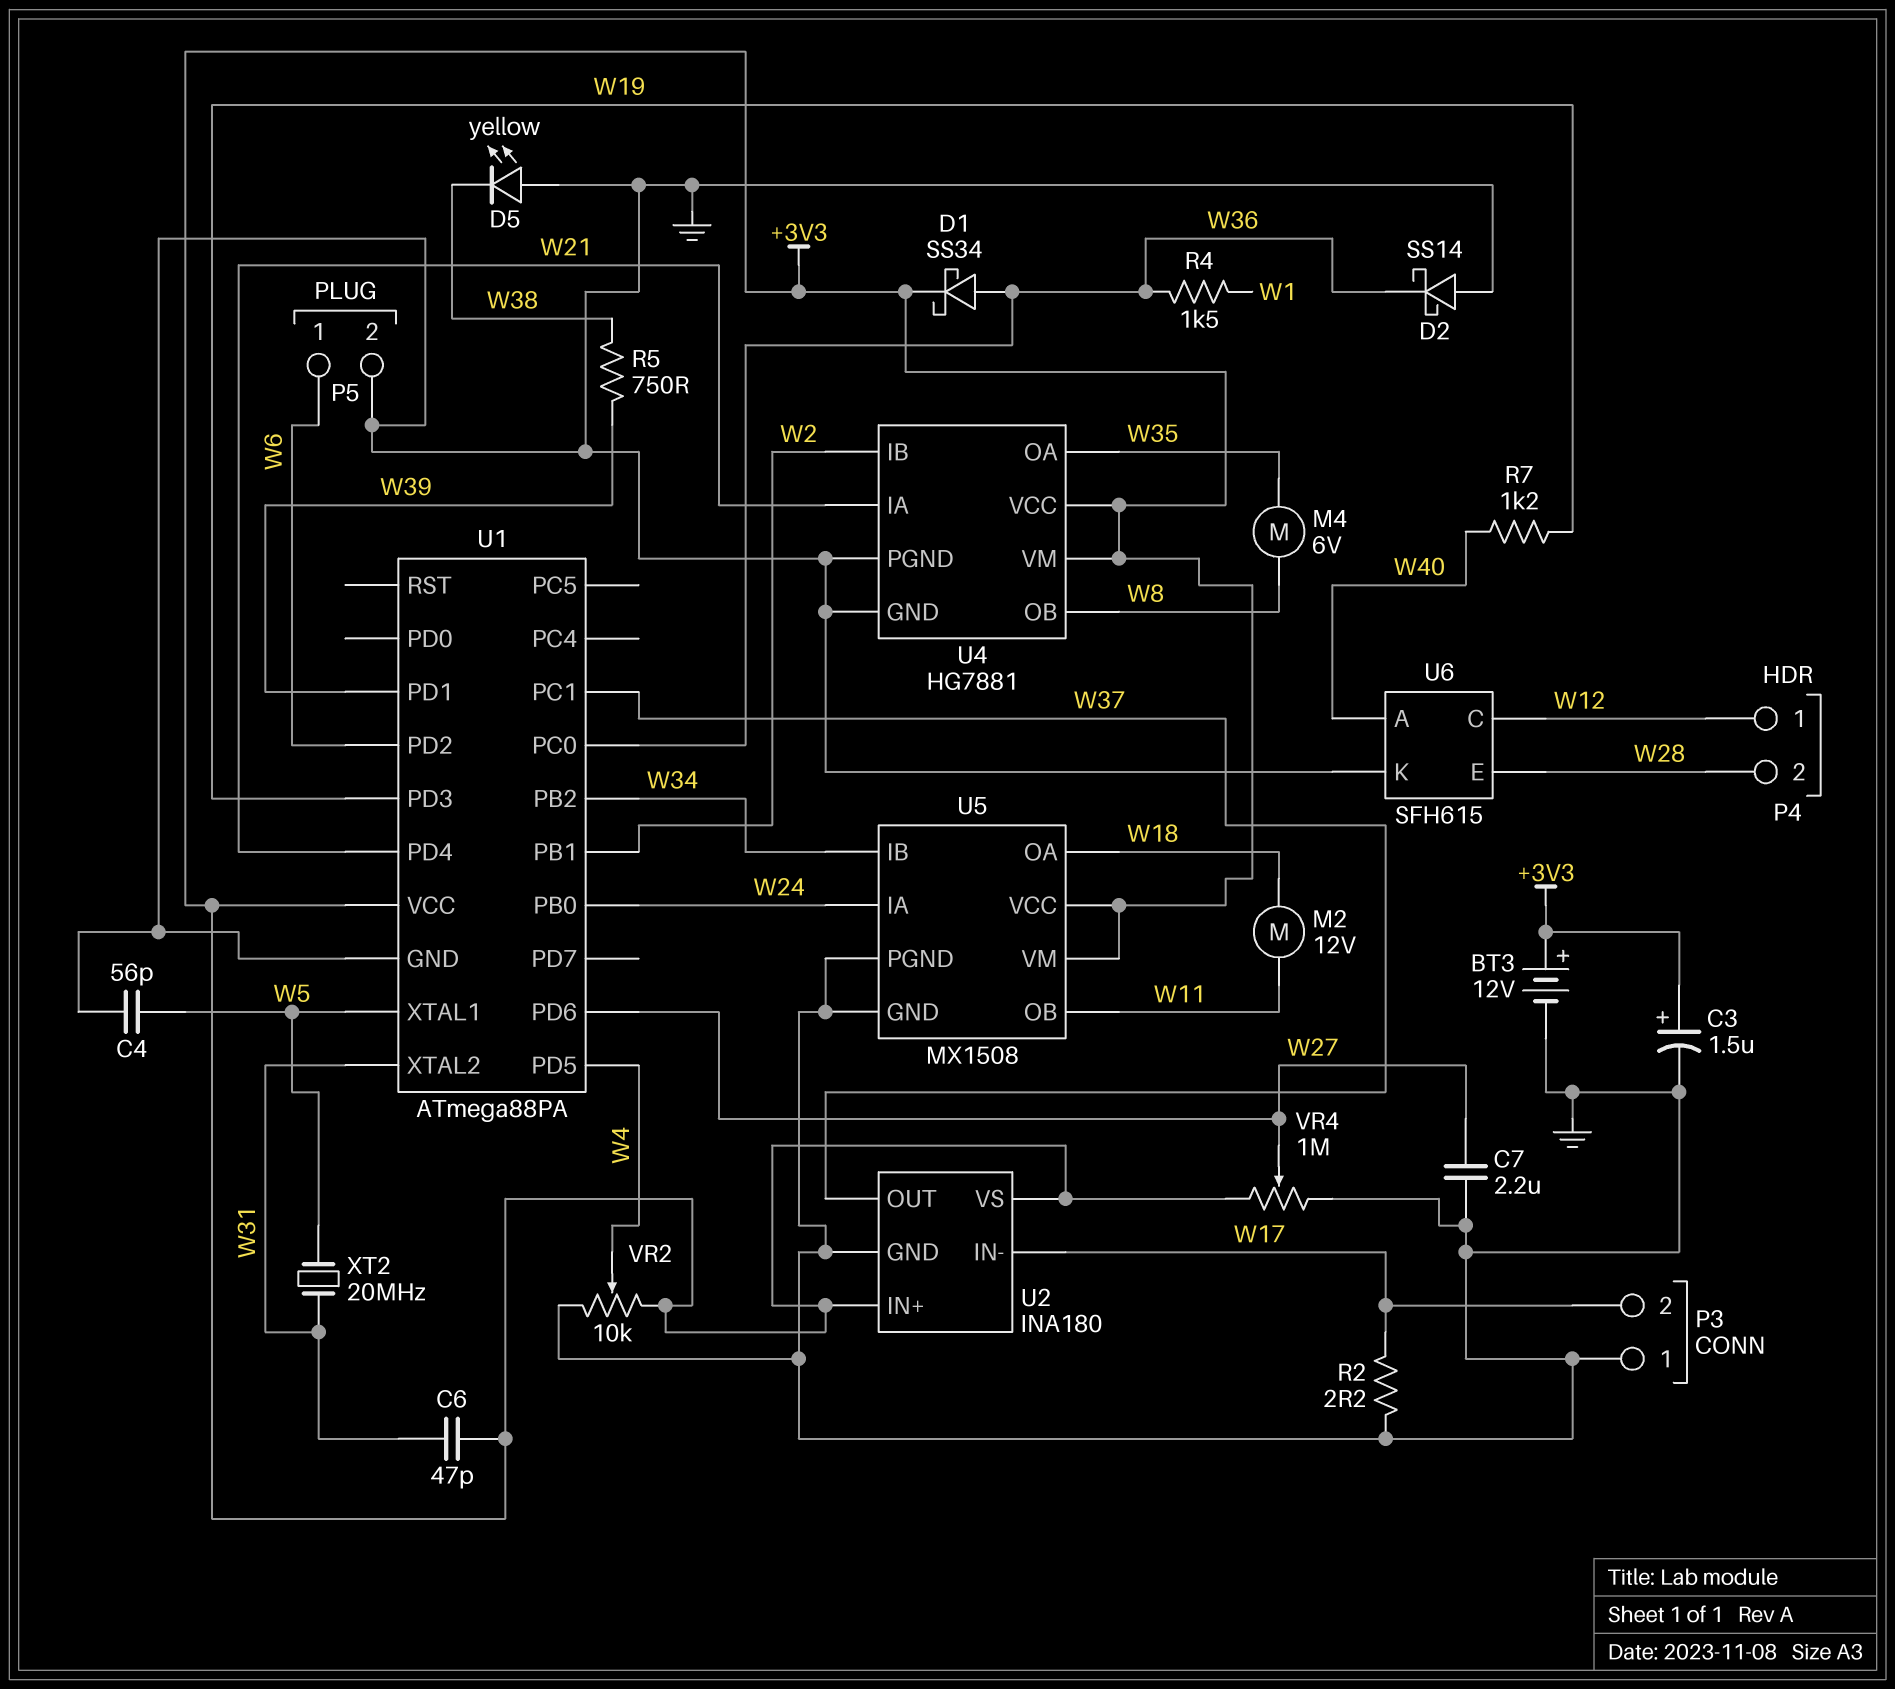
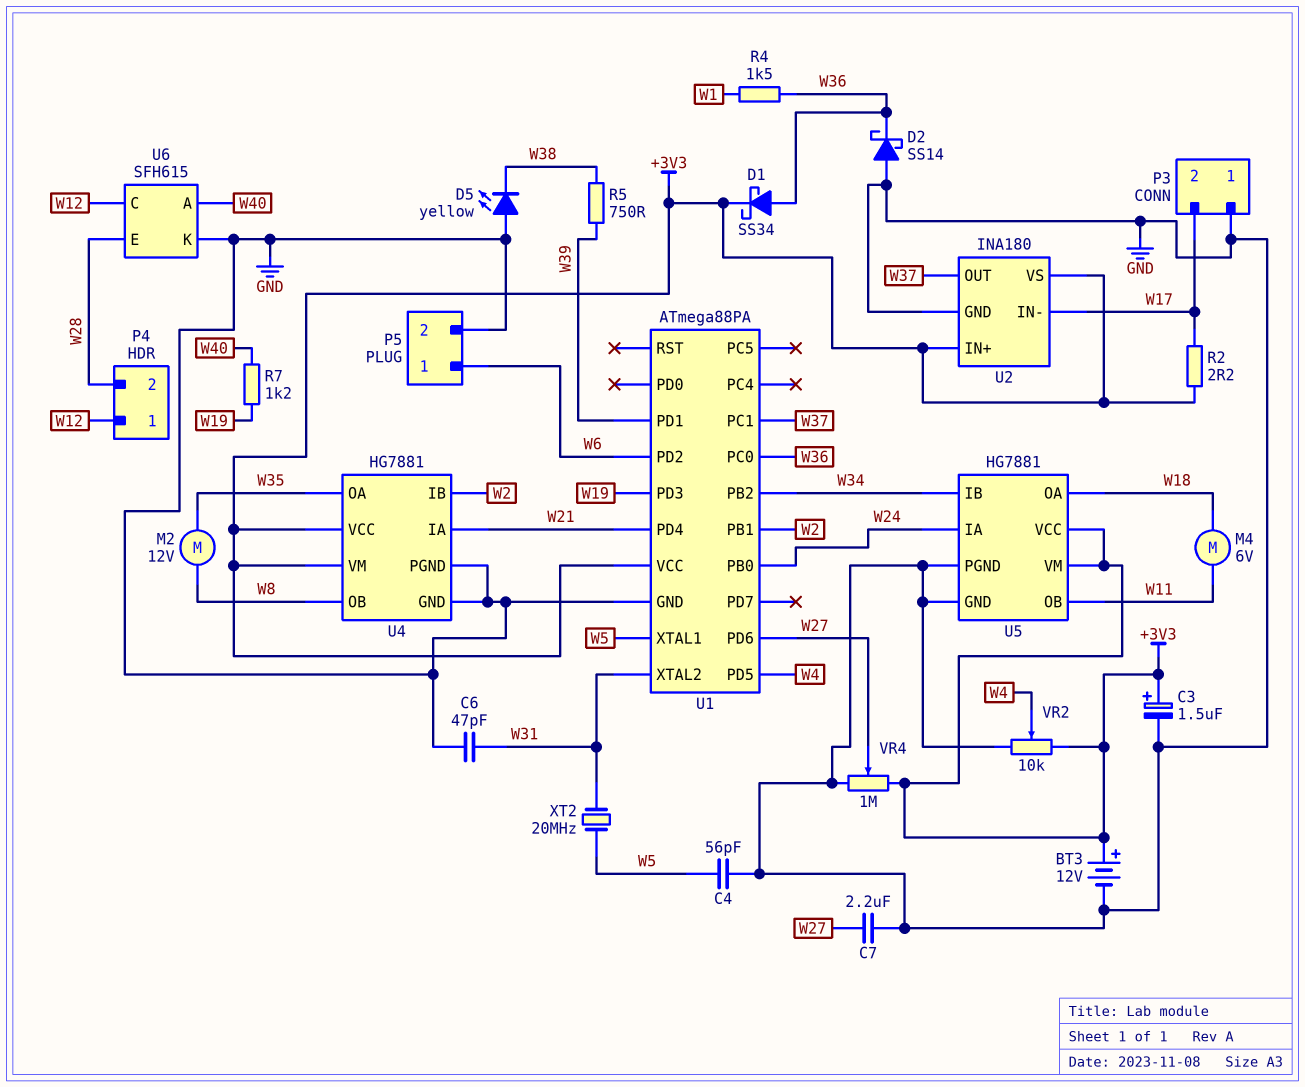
C6: 47pF (+3V3, W31) -> 47pF (GND, W31)
M2: motor 12V (W11, W18) -> motor 12V (W8, W35)
M4: motor 6V (W8, W35) -> motor 6V (W11, W18)
R2: 2.2 (GND, W17) -> 2.2 (+3V3, W17)
U5: MX1508 -> HG7881

